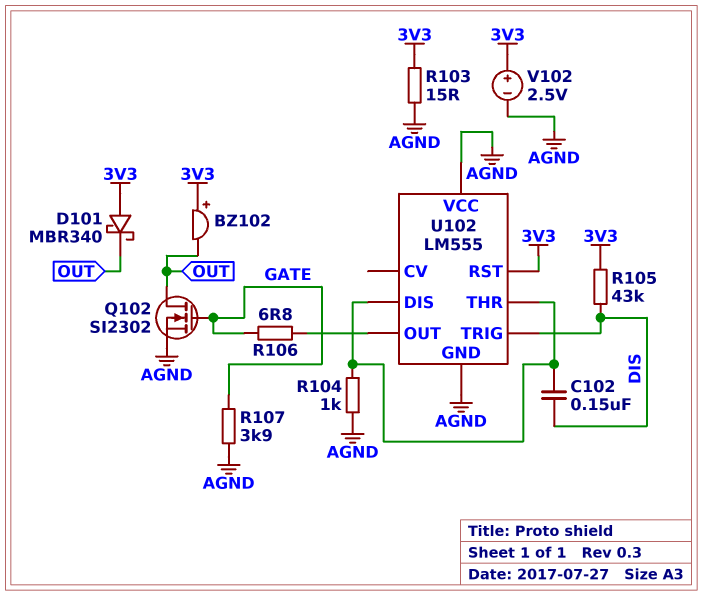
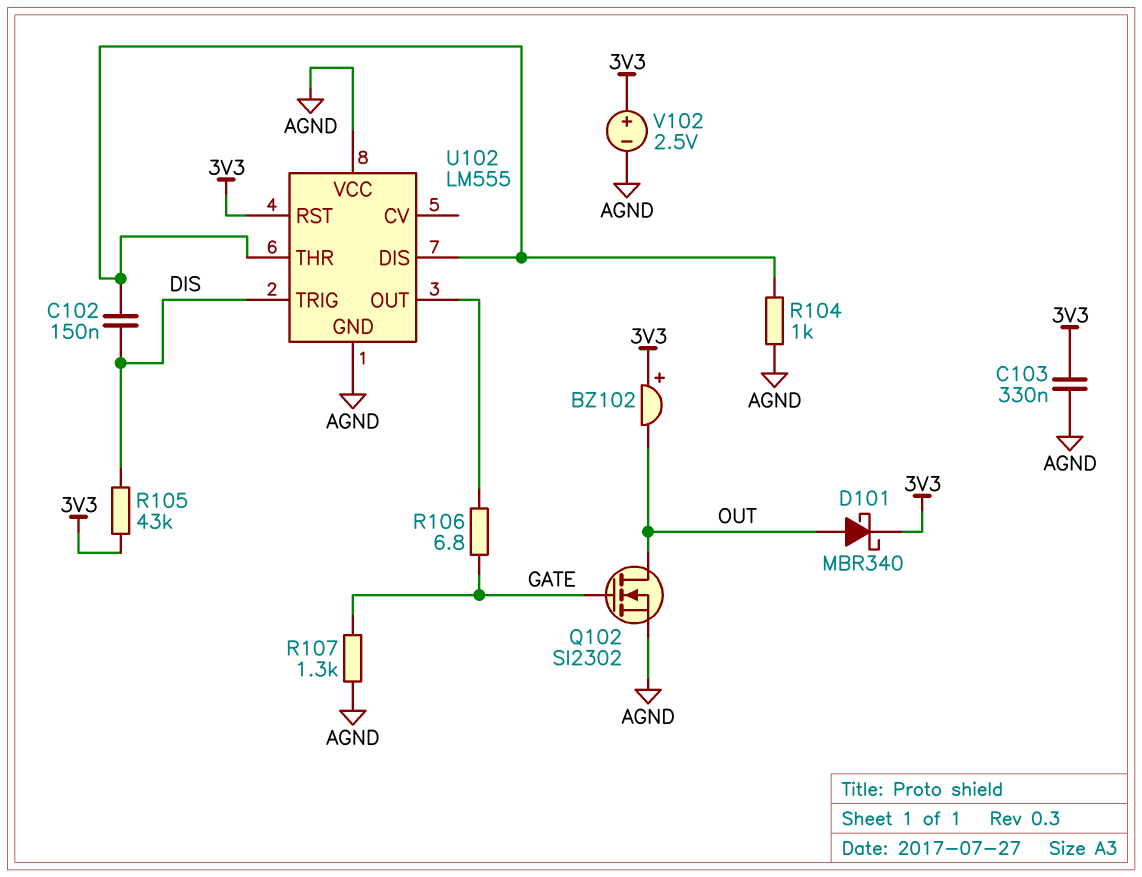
C103: none -> 330nF (3V3, AGND)
D101: schottky MBR340 (A 3V3, K OUT) -> schottky MBR340 (A OUT, K 3V3)
R103: 15 (3V3, AGND) -> none
R107: 3.9k (AGND, GATE) -> 1.3k (AGND, GATE)

